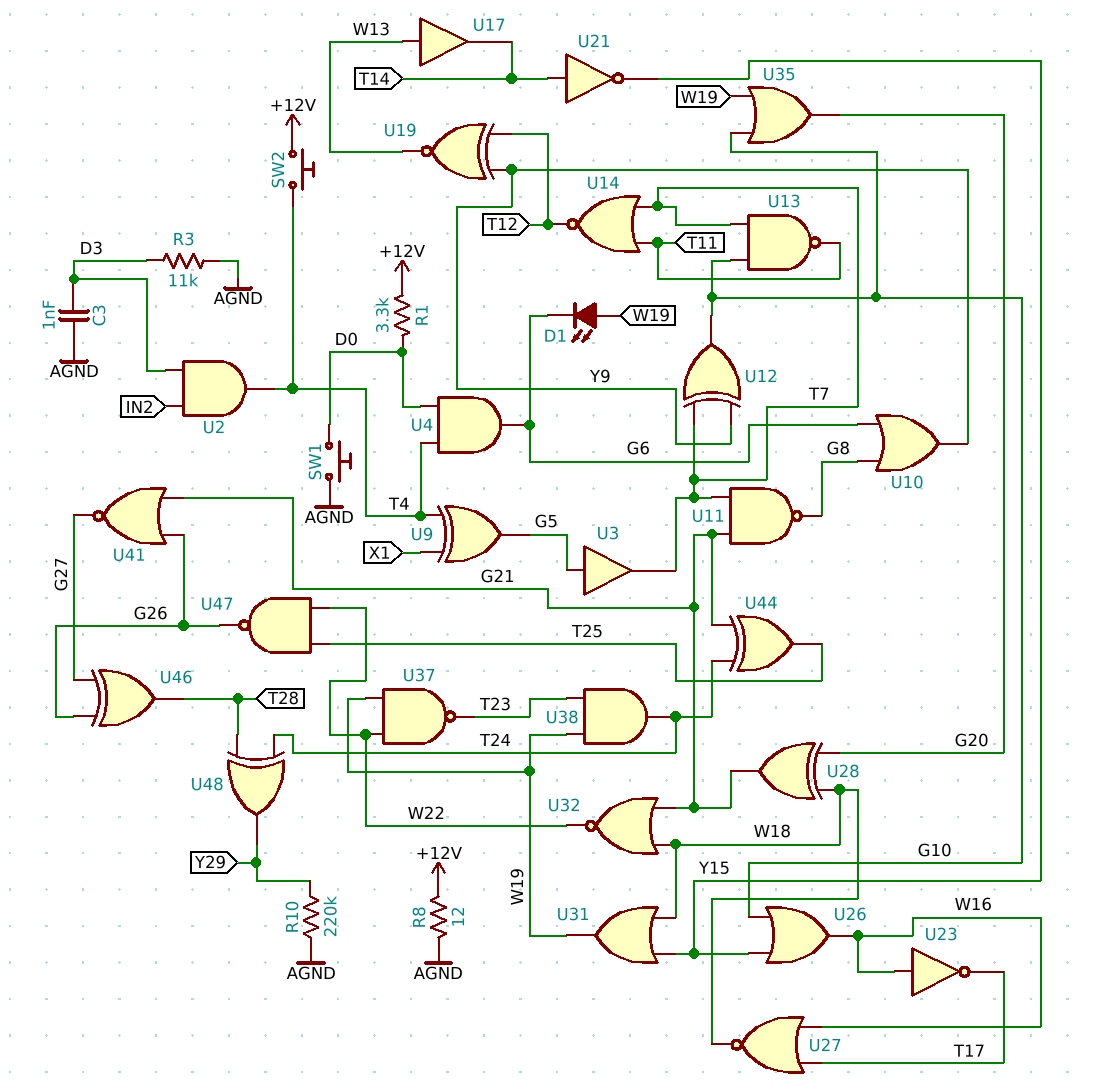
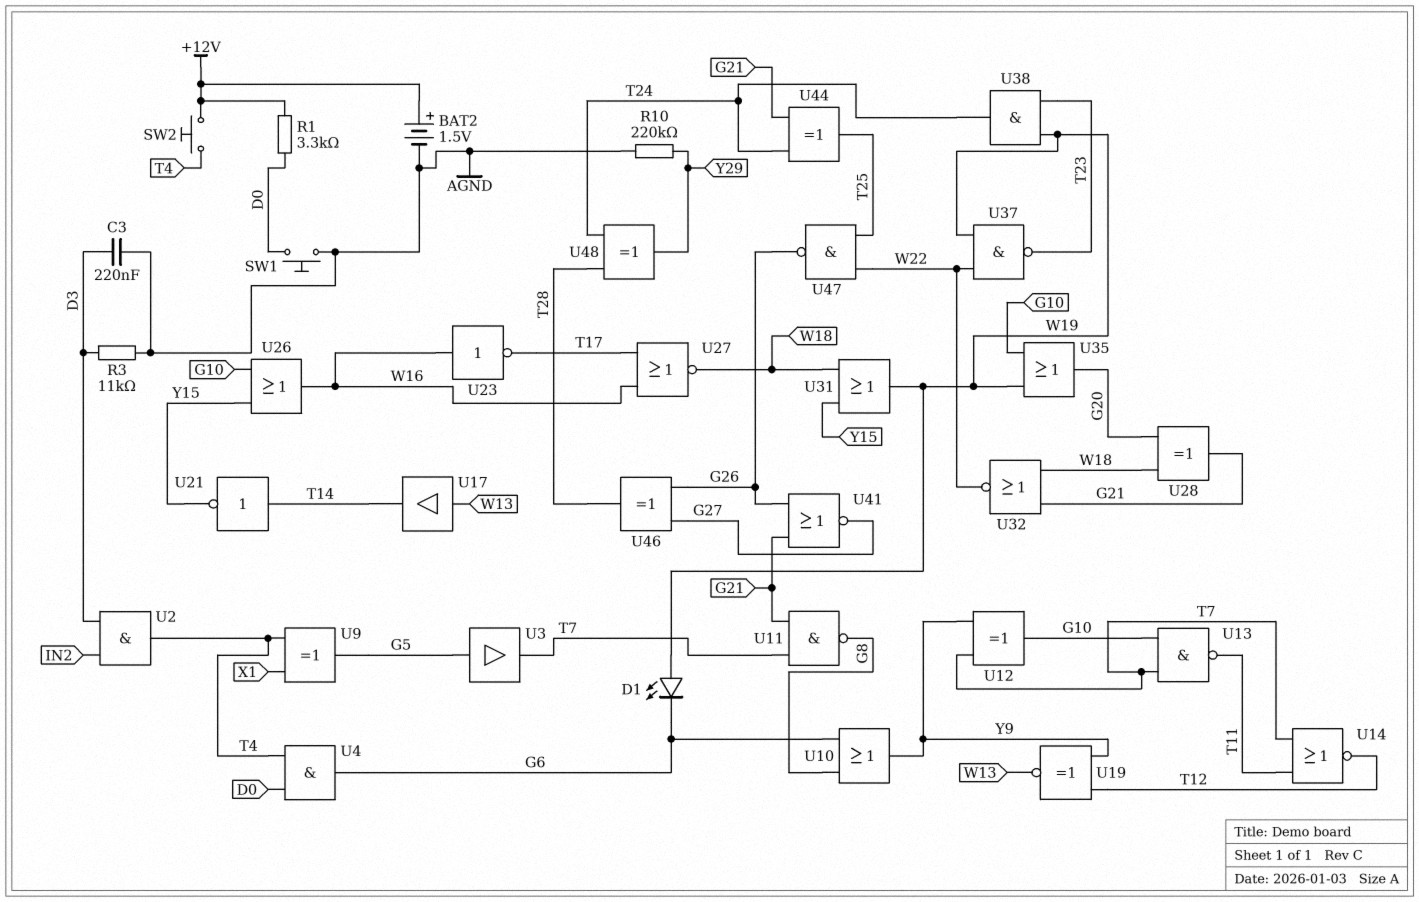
BAT2: none -> 1.5V (plus +12V, minus AGND)
C3: 1nF (AGND, D3) -> 220nF (AGND, D3)
R8: 12 (+12V, AGND) -> none

